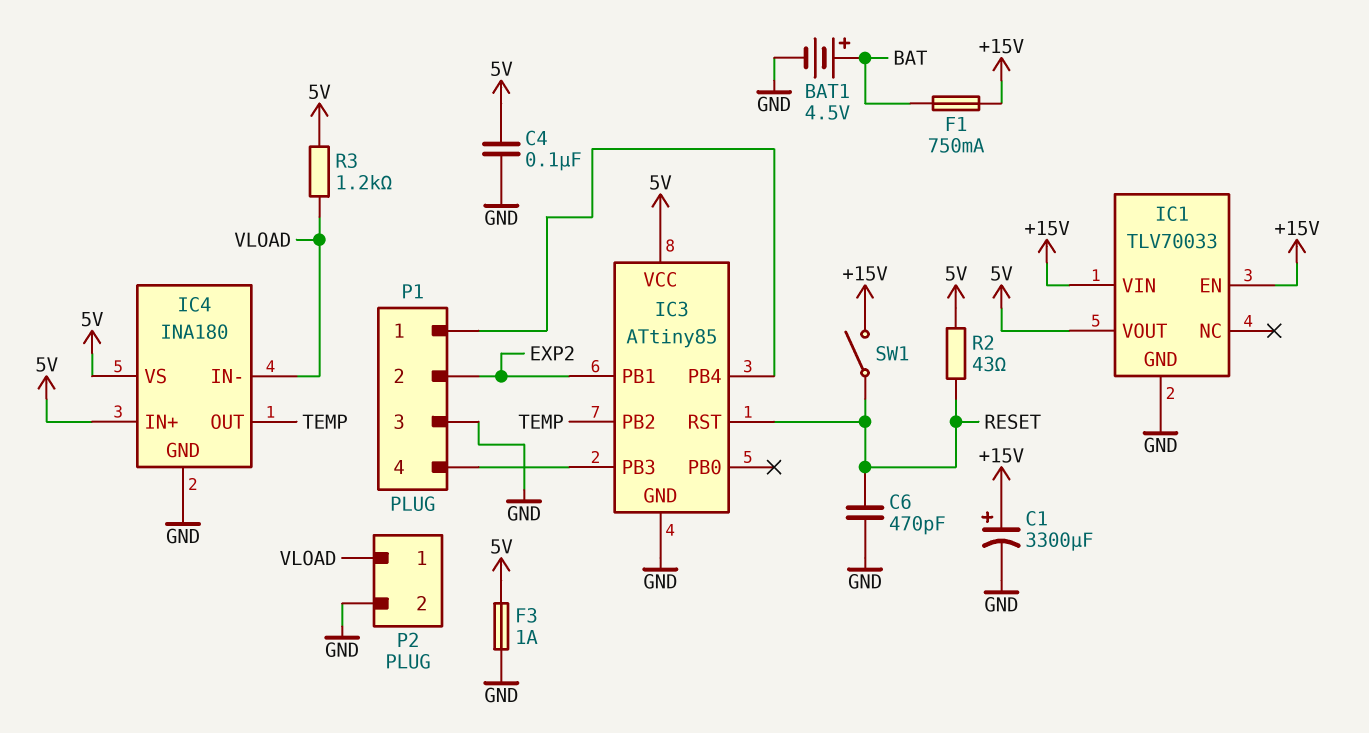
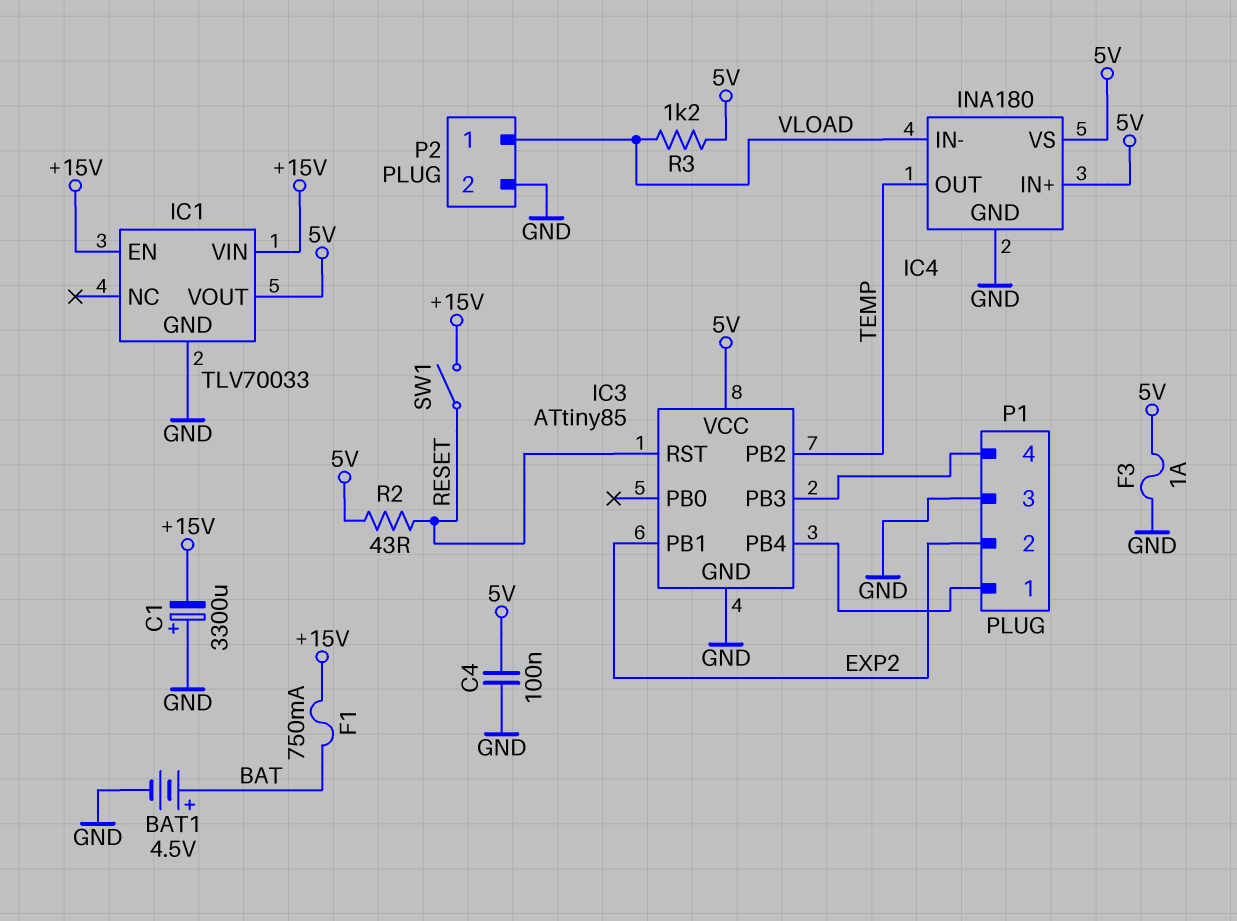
C1: 3300uF (plus +15V, minus GND) -> 3300uF (plus GND, minus +15V)
C6: 470pF (GND, RESET) -> none

